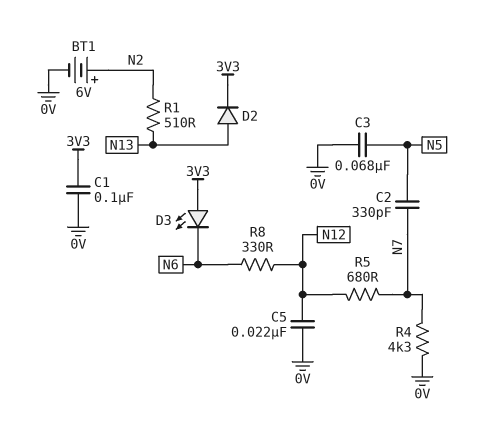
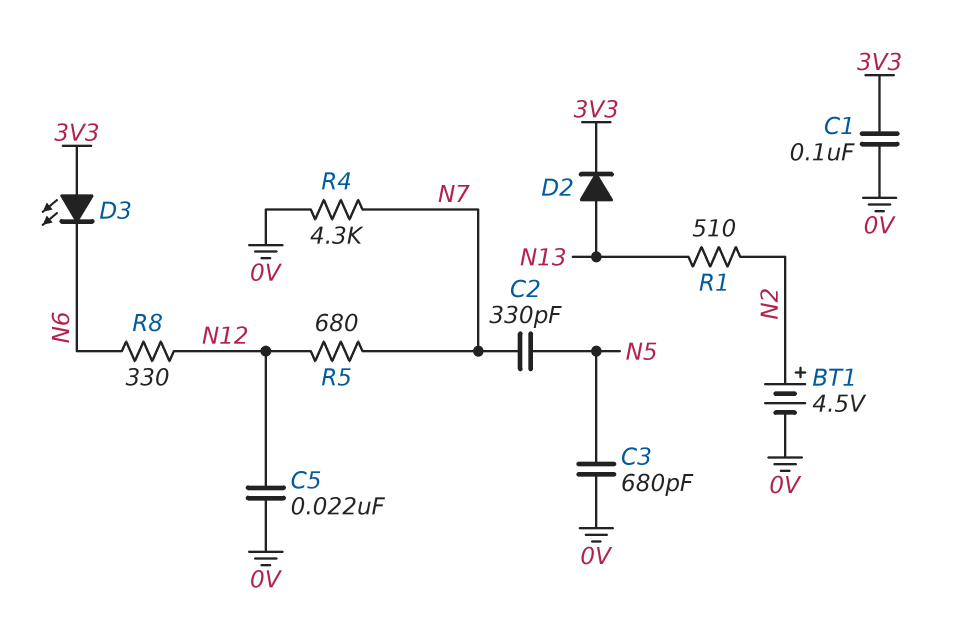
BT1: 6V (plus N2, minus 0V) -> 4.5V (plus N2, minus 0V)
C3: 68nF (0V, N5) -> 680pF (0V, N5)

